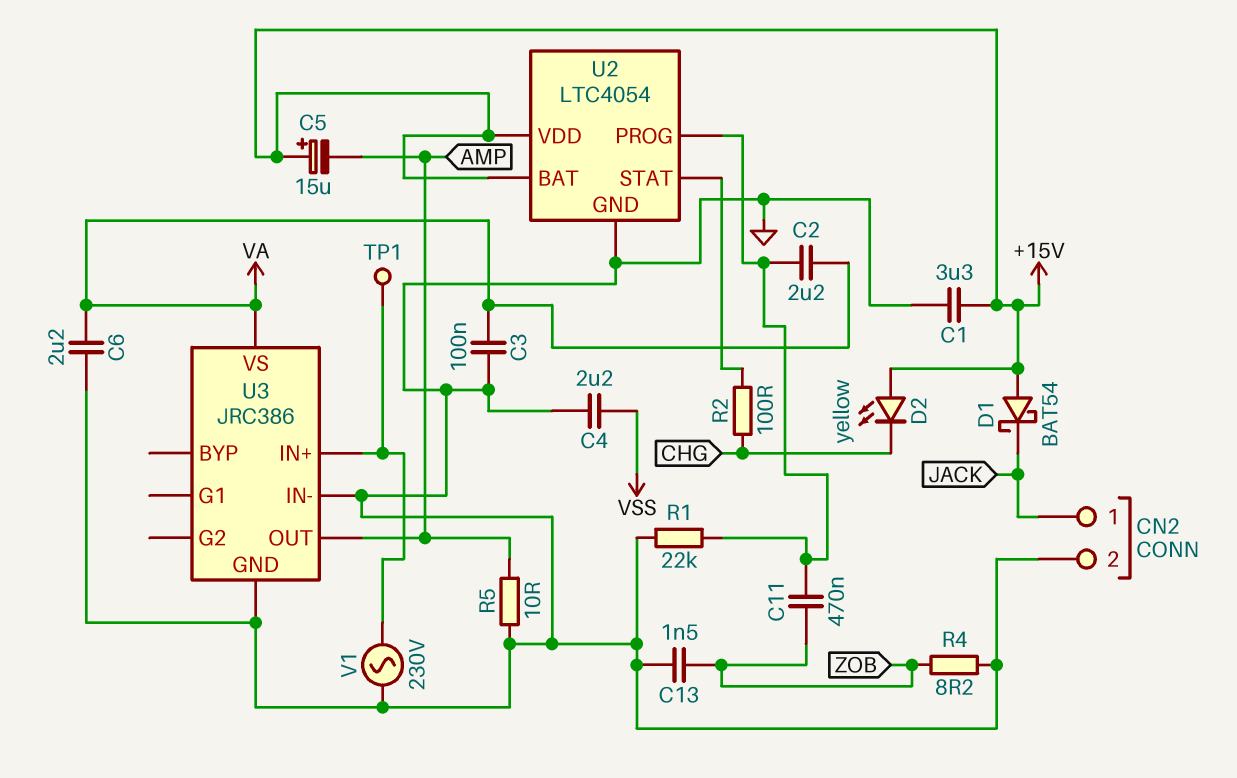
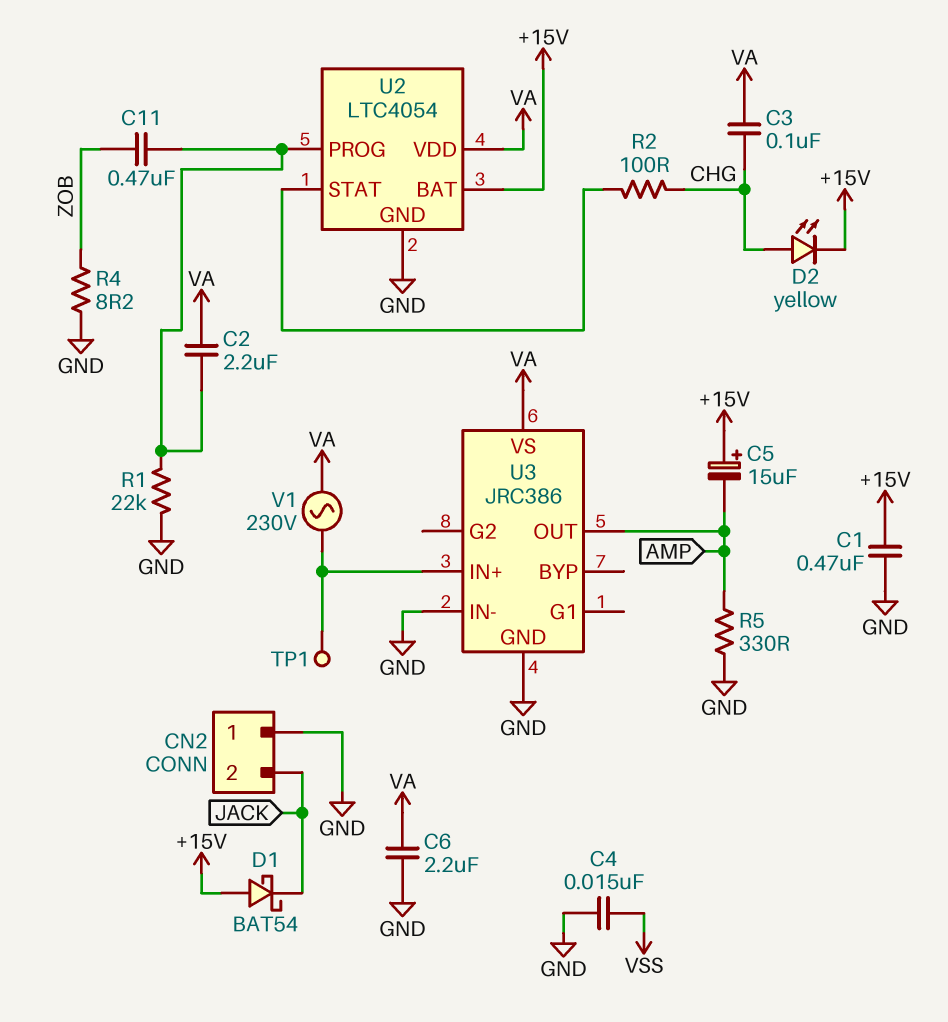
C1: 3.3uF (+15V, GND) -> 470nF (+15V, GND)
C3: 100nF (GND, VA) -> 100nF (CHG, VA)
C4: 2.2uF (GND, VSS) -> 15nF (GND, VSS)
C13: 1.5nF (GND, ZOB) -> none
CN2 pin 1: JACK -> GND
CN2 pin 2: GND -> JACK
D2: LED yellow (A +15V, K CHG) -> LED yellow (A CHG, K +15V)
R5: 10 (AMP, GND) -> 330 (AMP, GND)
U2 pin VDD: +15V -> VA
V1: AC 230V (GND, U3/IN+) -> AC 230V (U3/IN+, VA)

